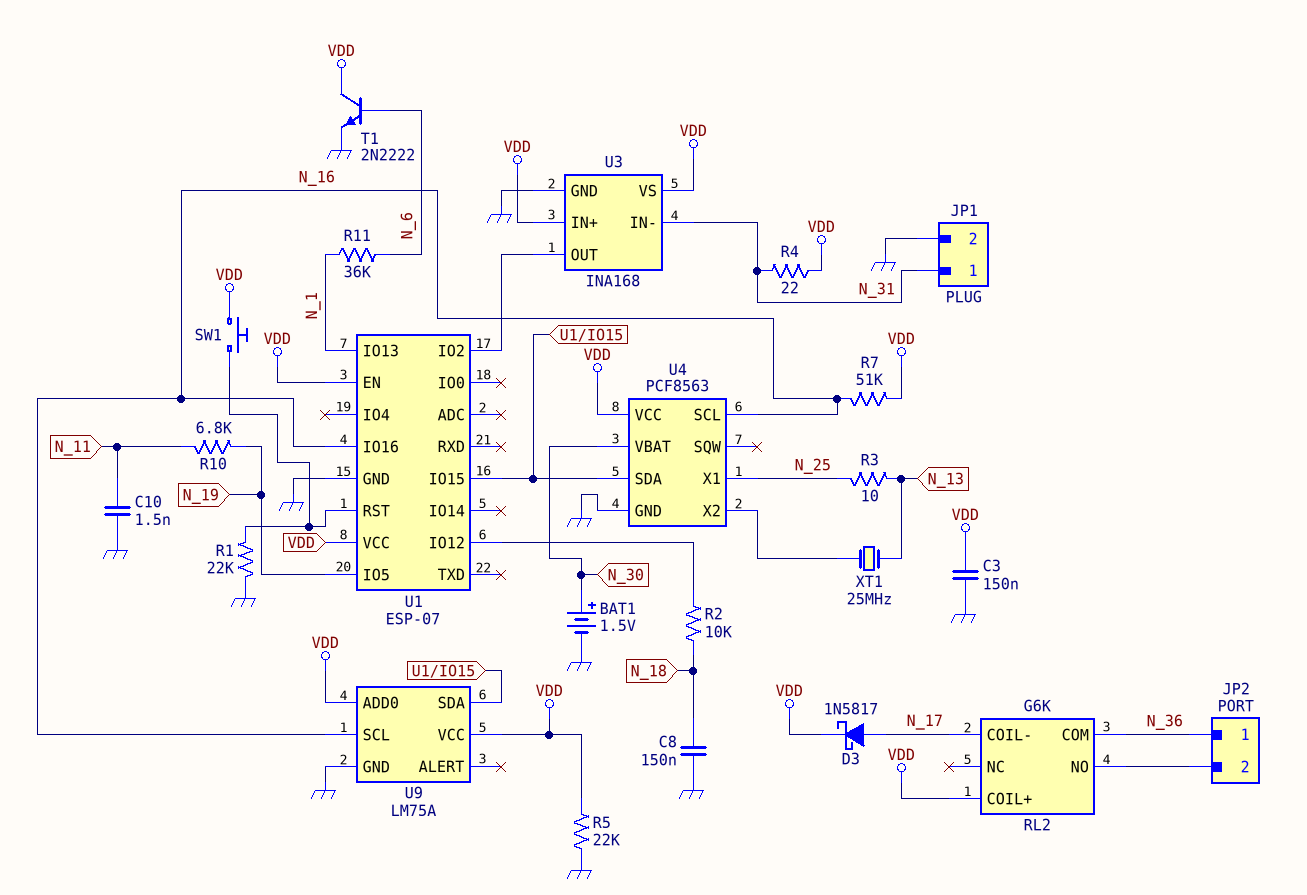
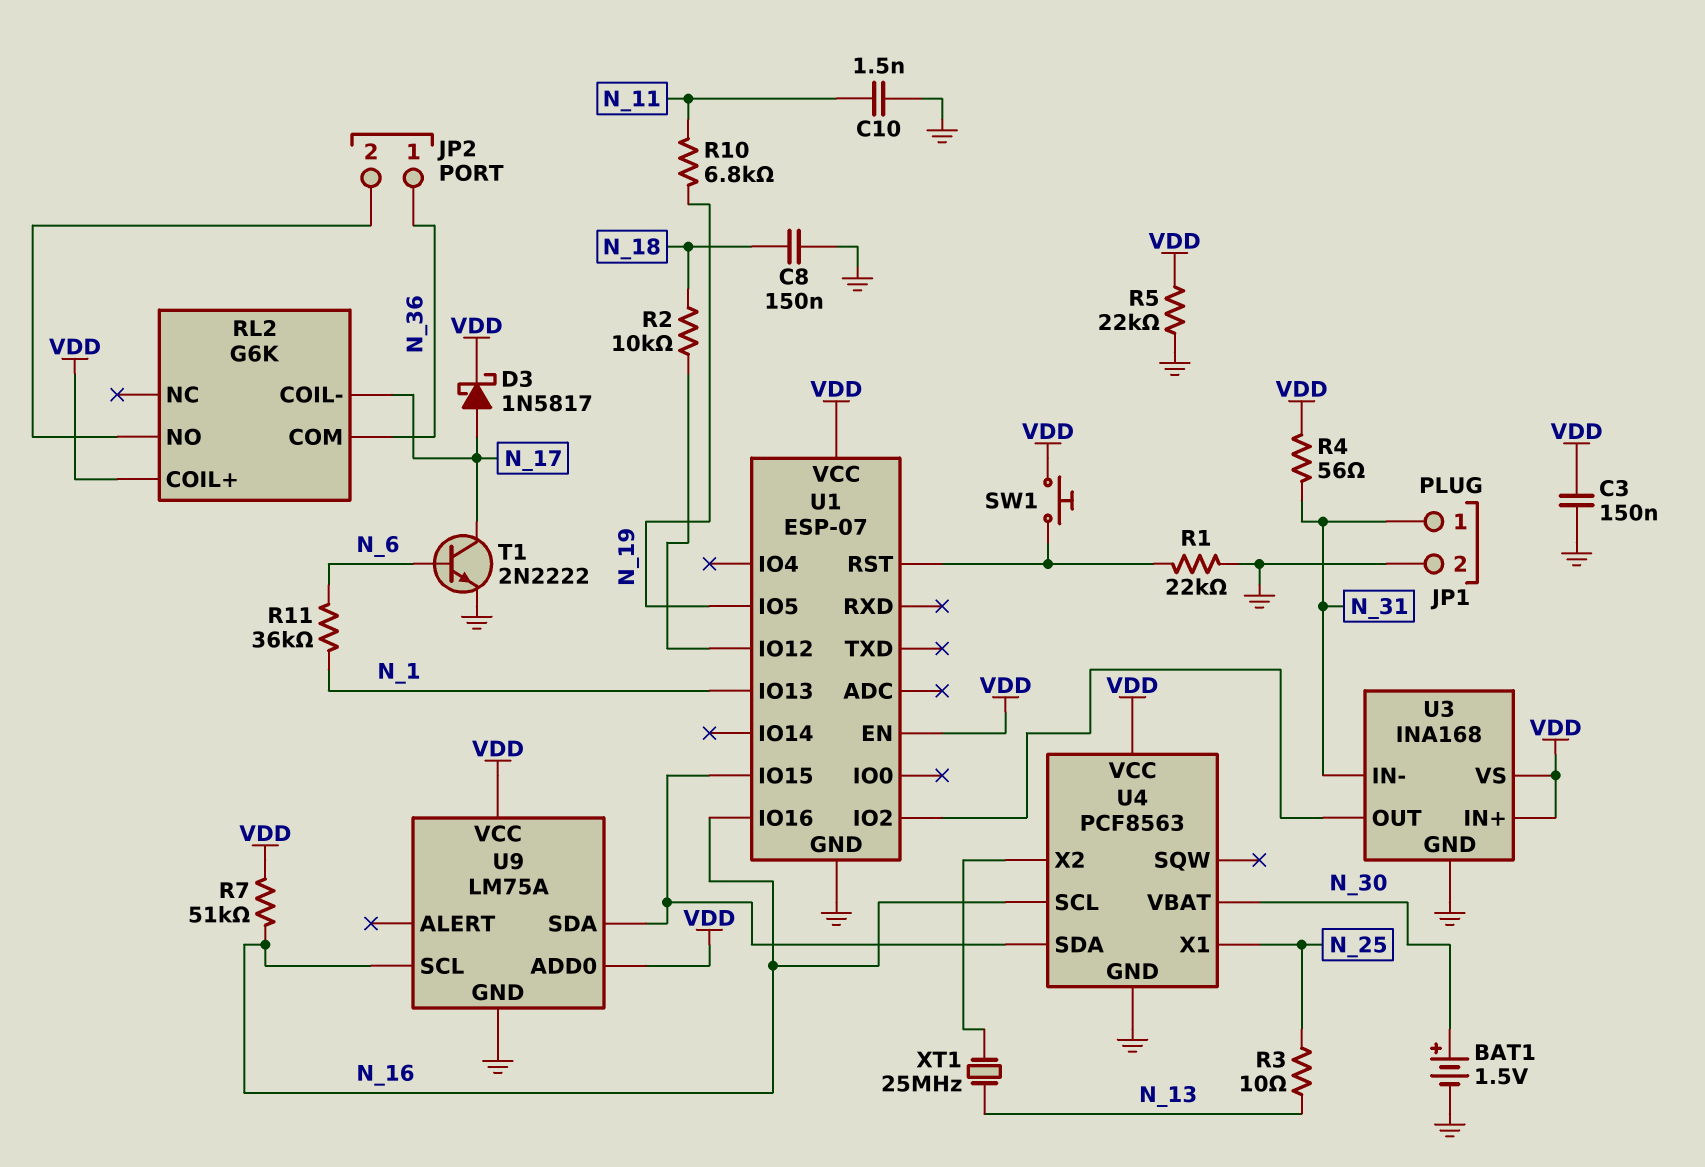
R4: 22 (N_31, VDD) -> 56 (N_31, VDD)
T1: NPN 2N2222 (B N_6, C VDD, E GND) -> NPN 2N2222 (B N_6, C N_17, E GND)

